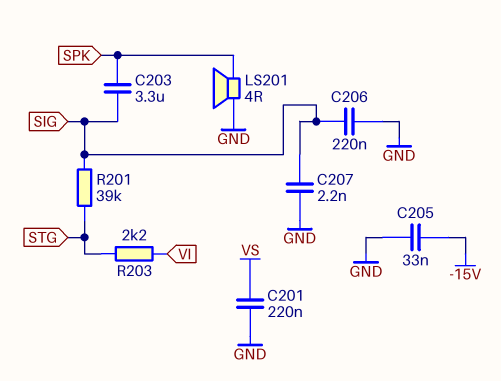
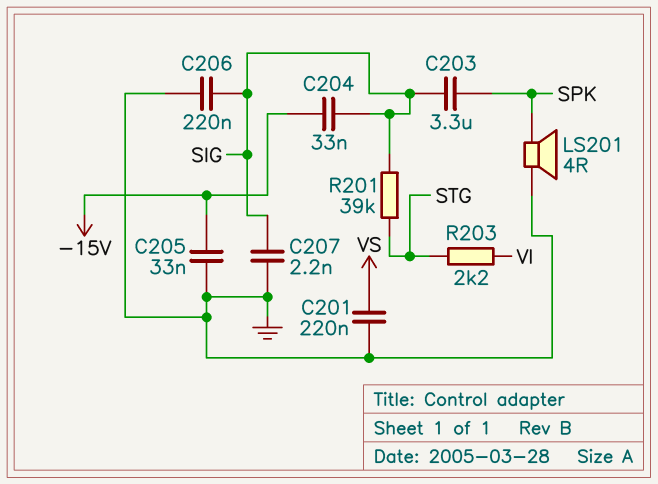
C204: none -> 33nF (-15V, SIG)

